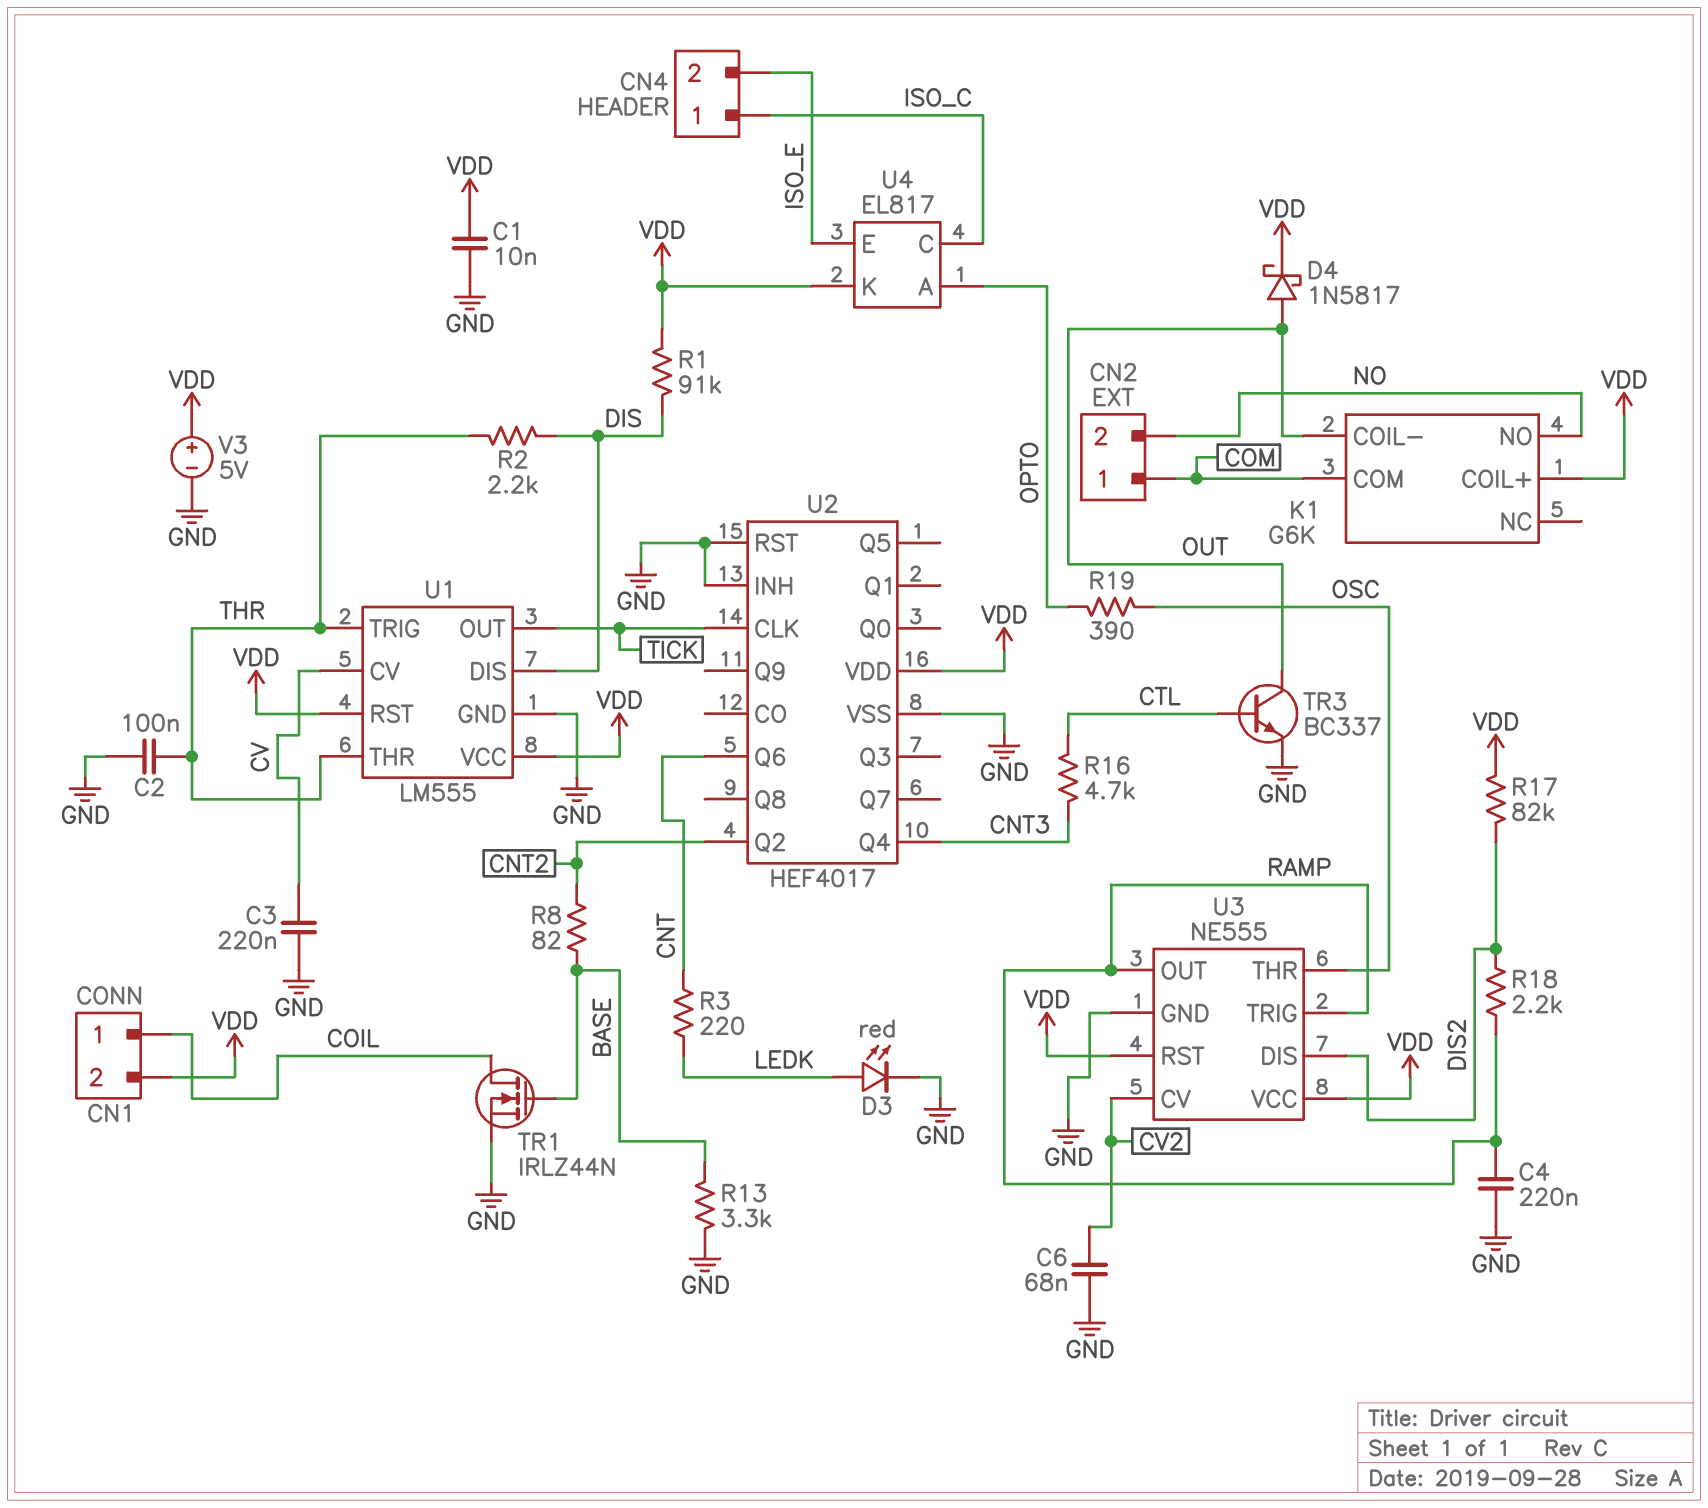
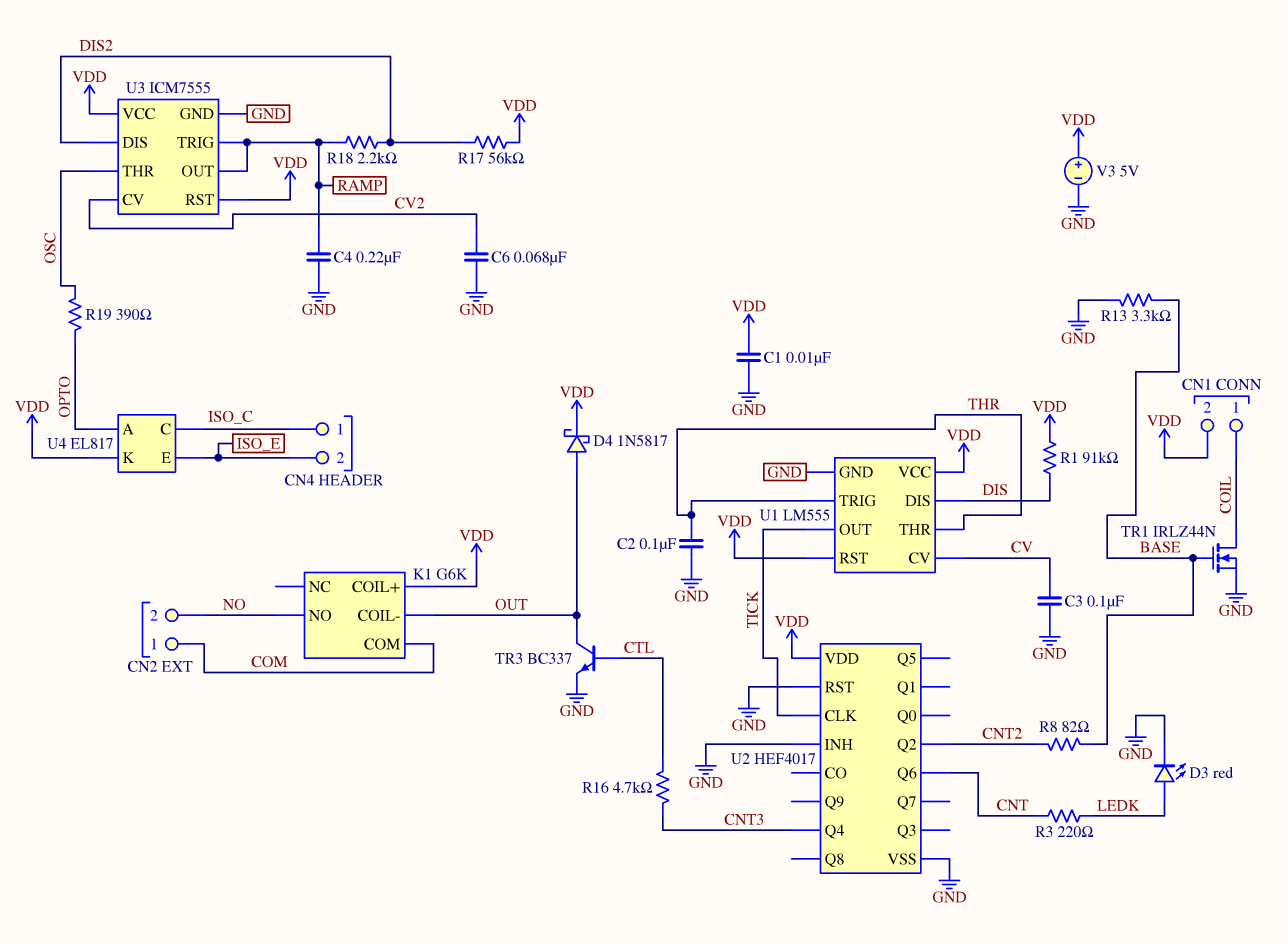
C3: 220nF (CV, GND) -> 100nF (CV, GND)
R2: 2.2k (DIS, THR) -> none
R17: 82k (DIS2, VDD) -> 56k (DIS2, VDD)
U3: NE555 -> ICM7555

